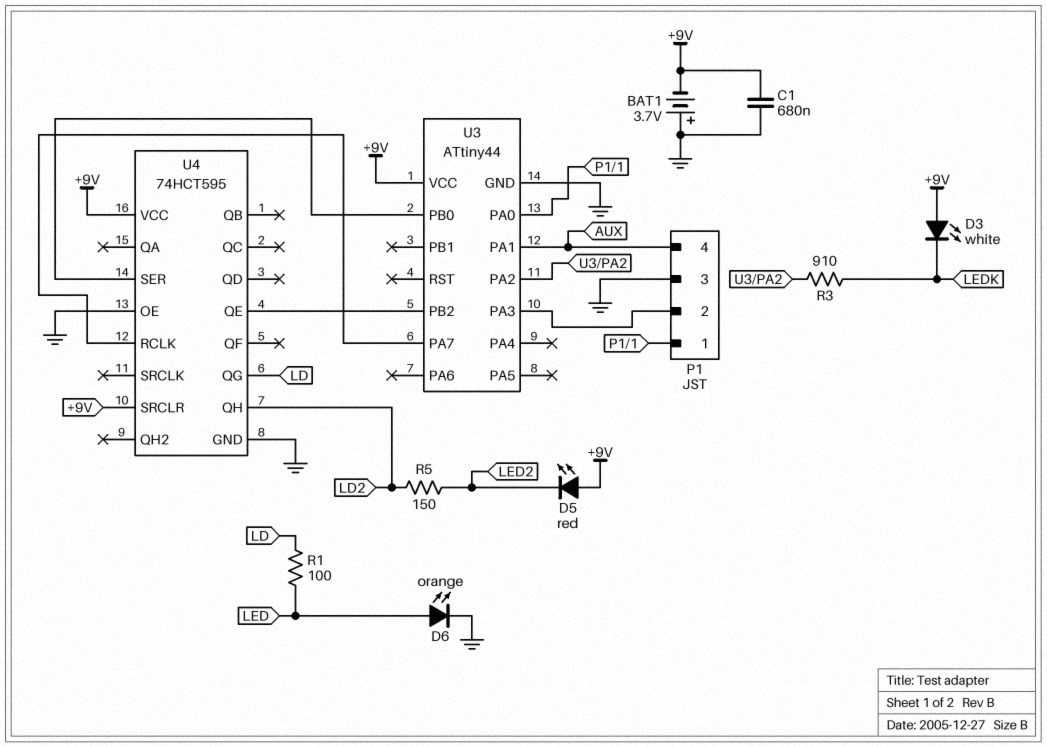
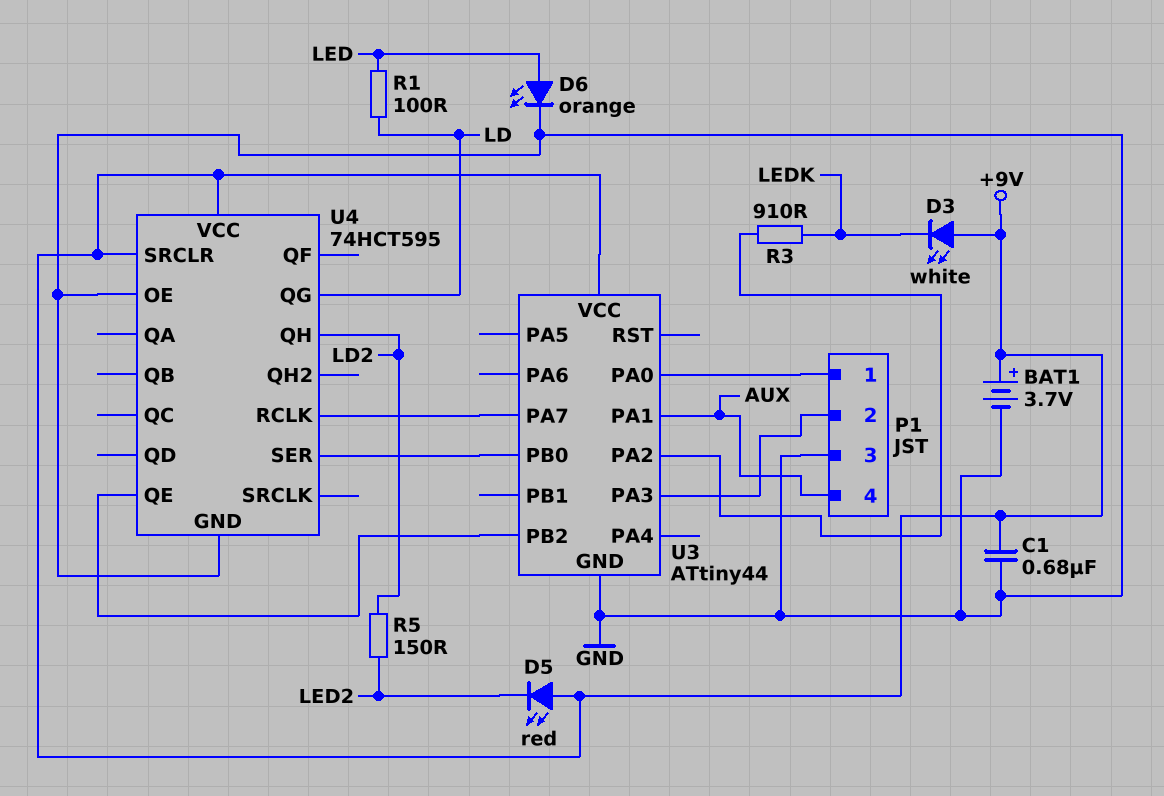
BAT1: 3.7V (plus GND, minus +9V) -> 3.7V (plus +9V, minus GND)

